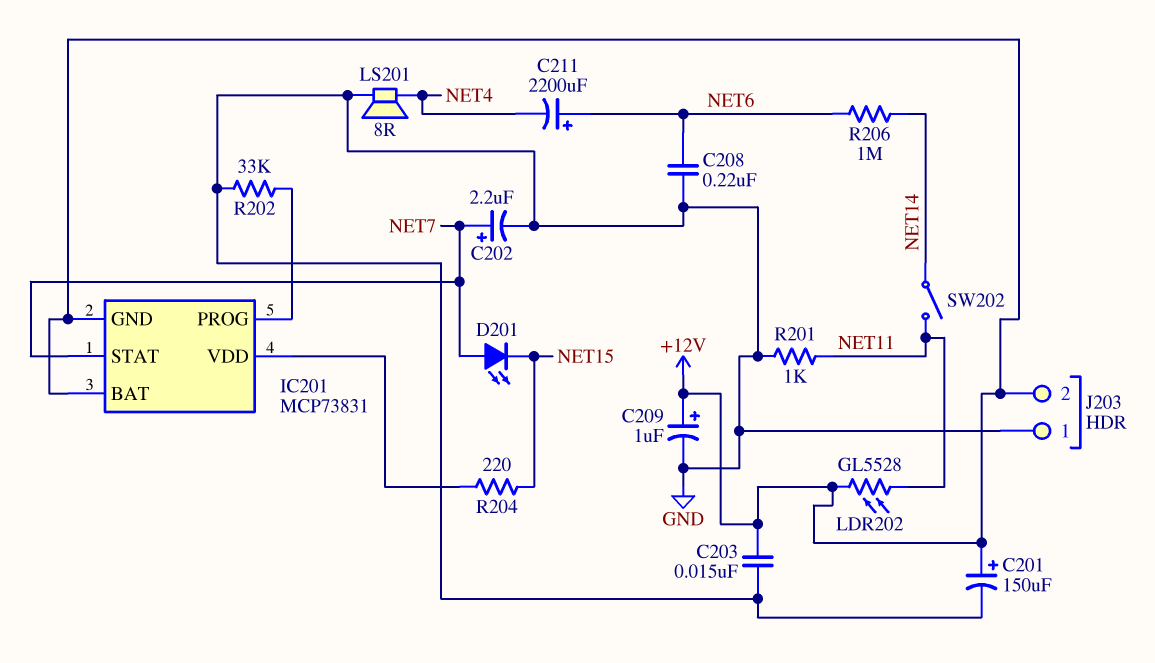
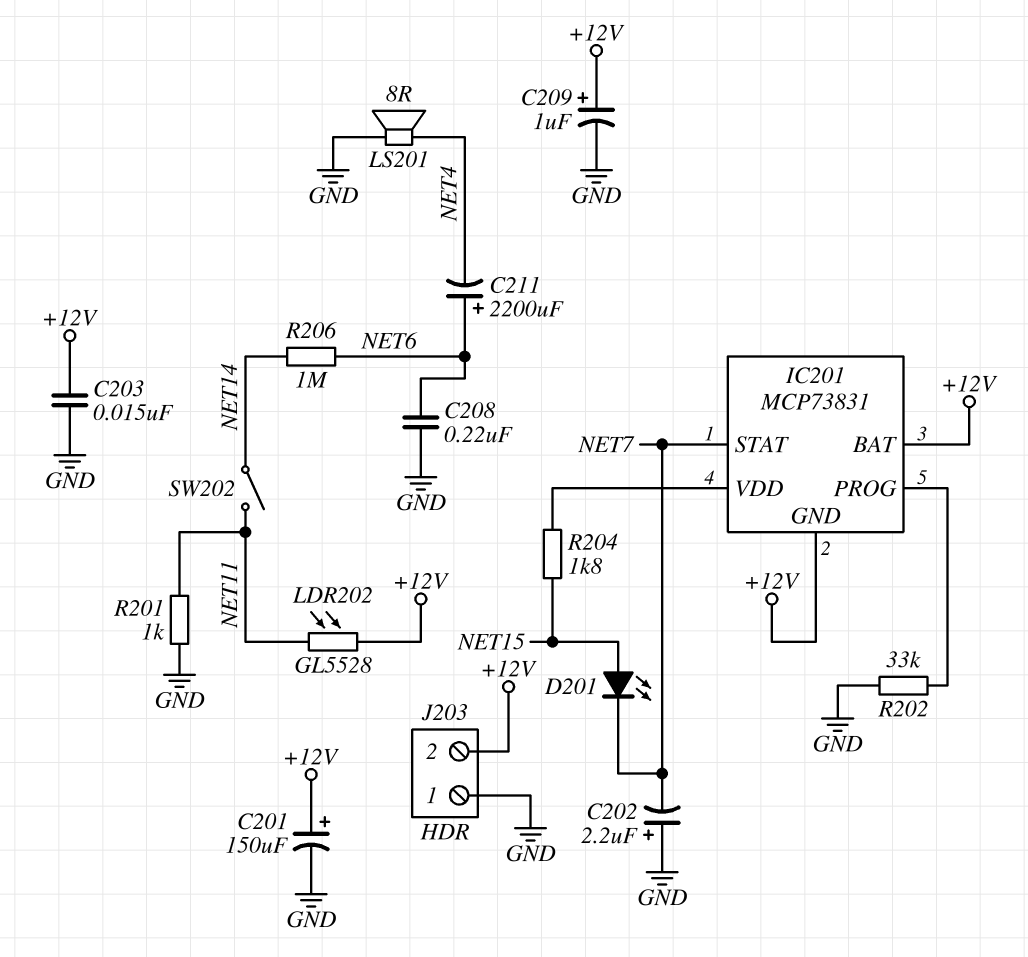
C202: 2.2uF (plus NET7, minus GND) -> 2.2uF (plus GND, minus NET7)
D201: LED (A NET7, K NET15) -> LED (A NET15, K NET7)
R204: 220 (IC201/VDD, NET15) -> 1.8k (IC201/VDD, NET15)

